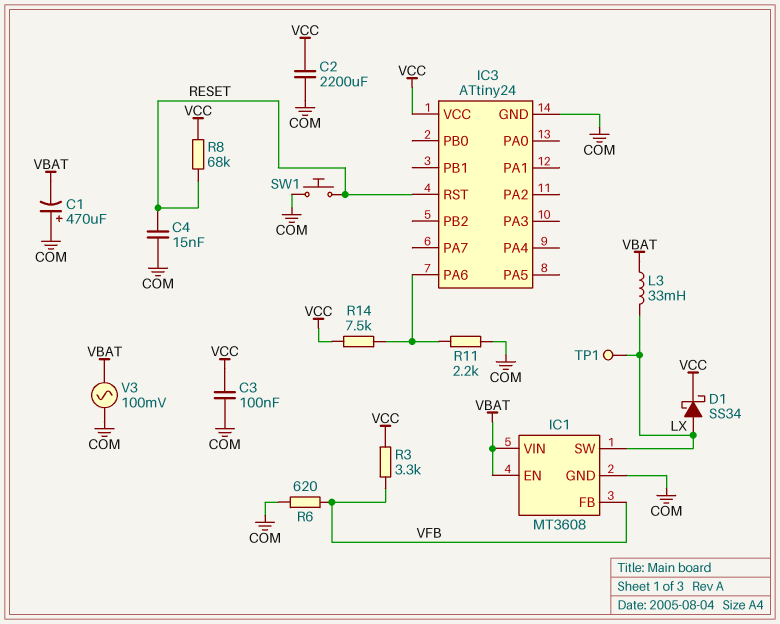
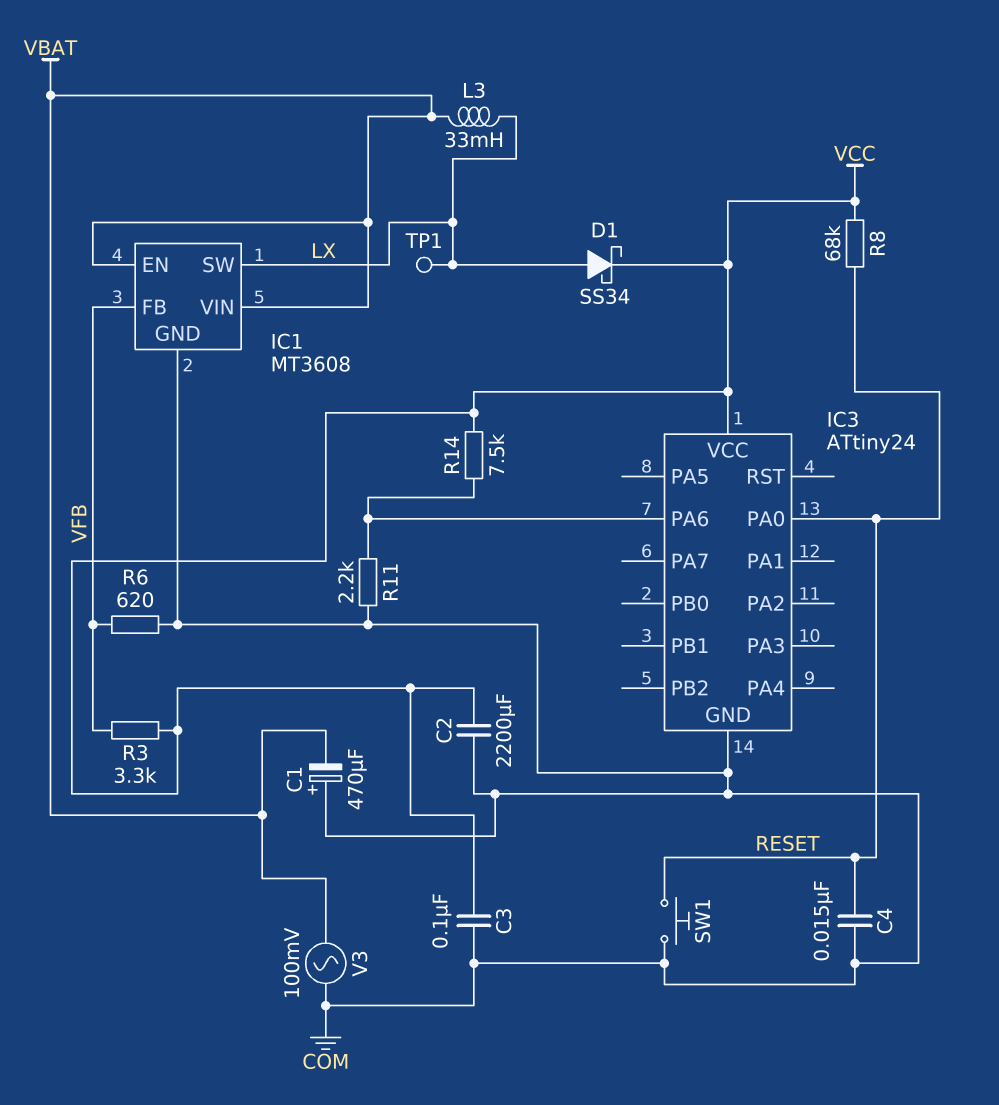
IC3 pin PA0: none -> RESET
IC3 pin RST: RESET -> none

